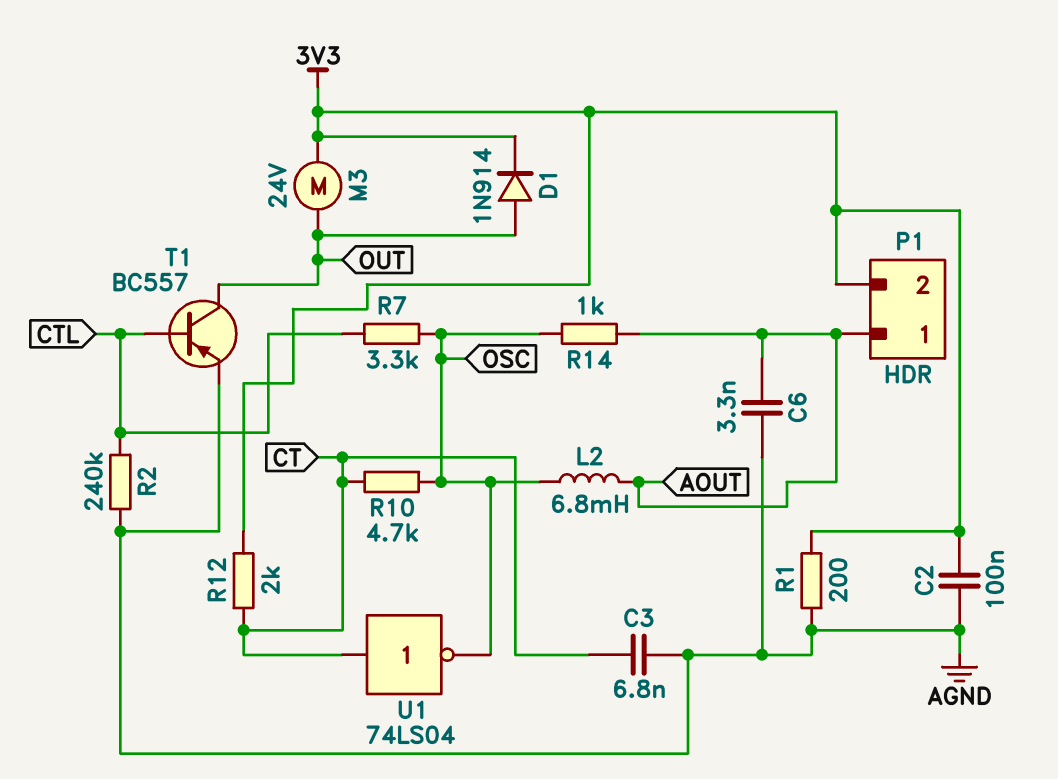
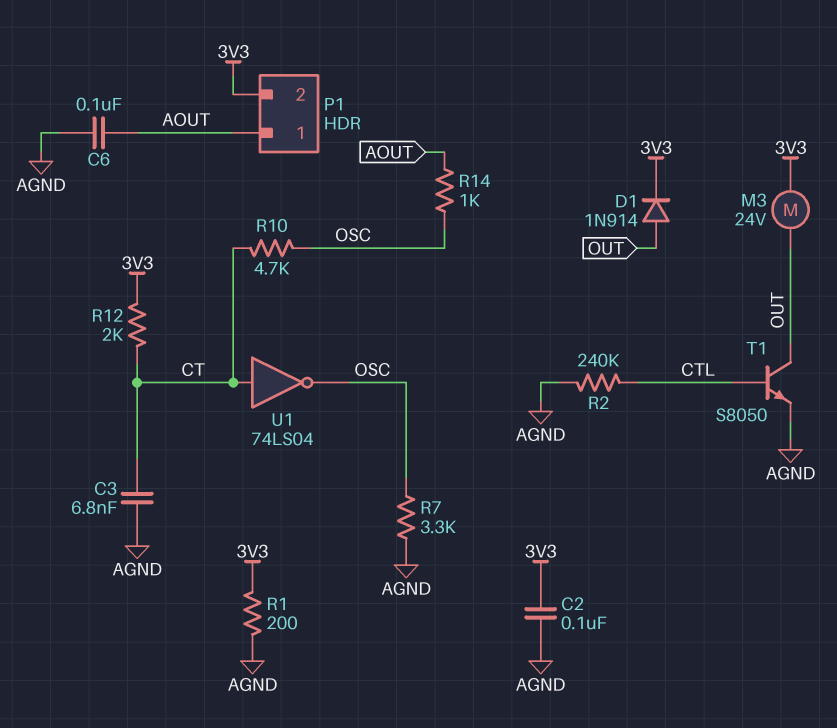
C6: 3.3nF (AGND, AOUT) -> 100nF (AGND, AOUT)
L2: 6.8mH (AOUT, OSC) -> none
R7: 3.3k (CTL, OSC) -> 3.3k (AGND, OSC)
T1: PNP BC557 (B CTL, C OUT, E AGND) -> NPN S8050 (B CTL, C OUT, E AGND)

